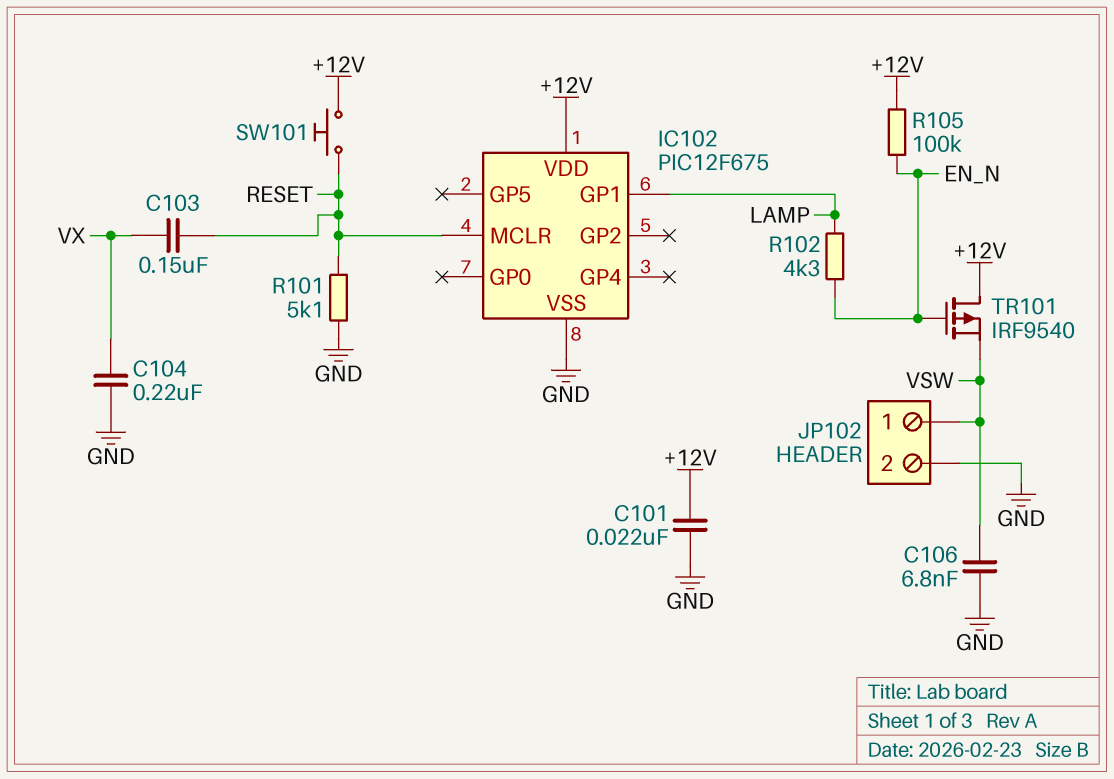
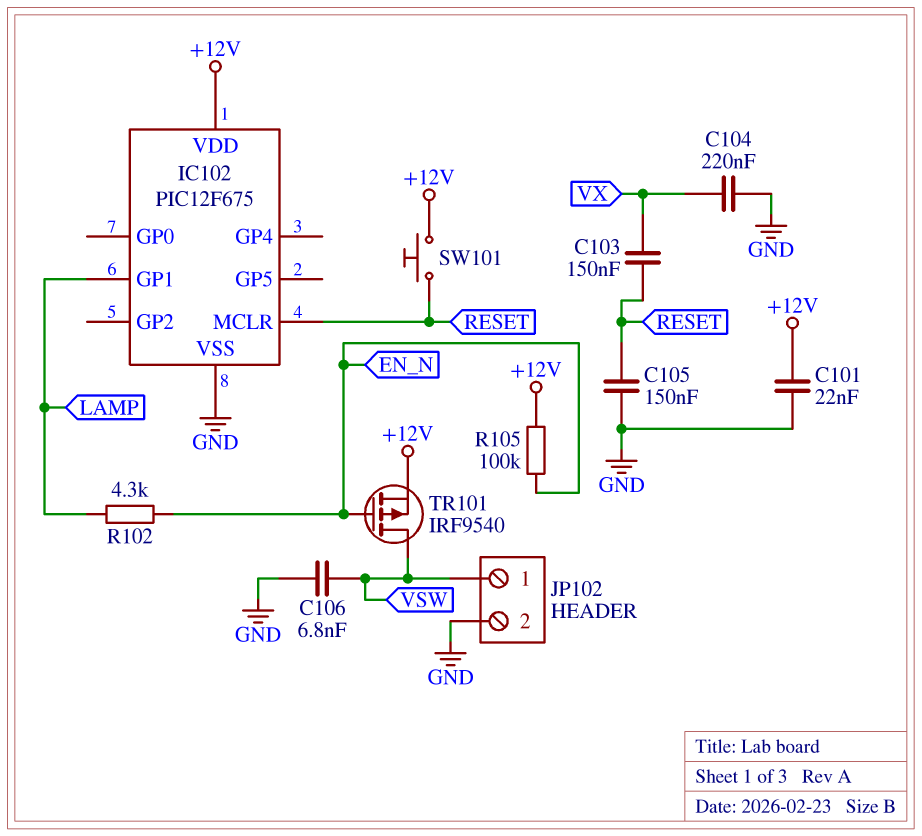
C105: none -> 150nF (GND, RESET)
R101: 5.1k (GND, RESET) -> none
TR101: PMOS IRF9540 (G EN_N, D +12V, S VSW) -> PMOS IRF9540 (G EN_N, D VSW, S +12V)

